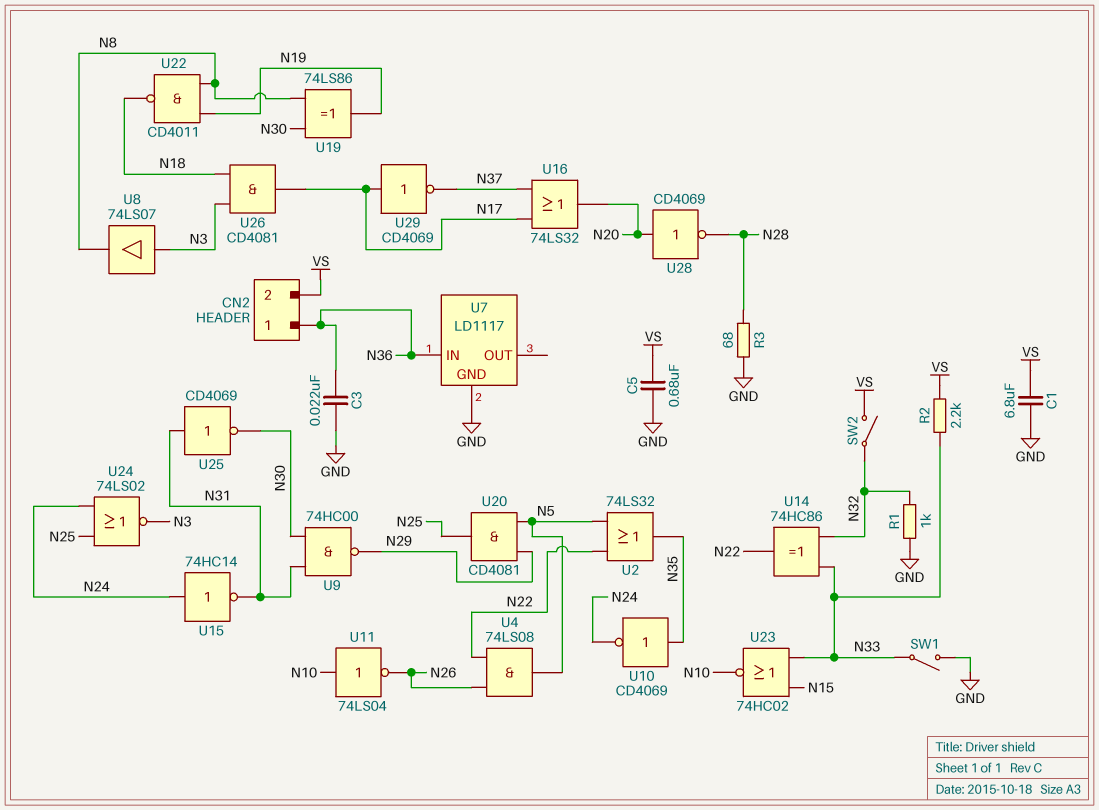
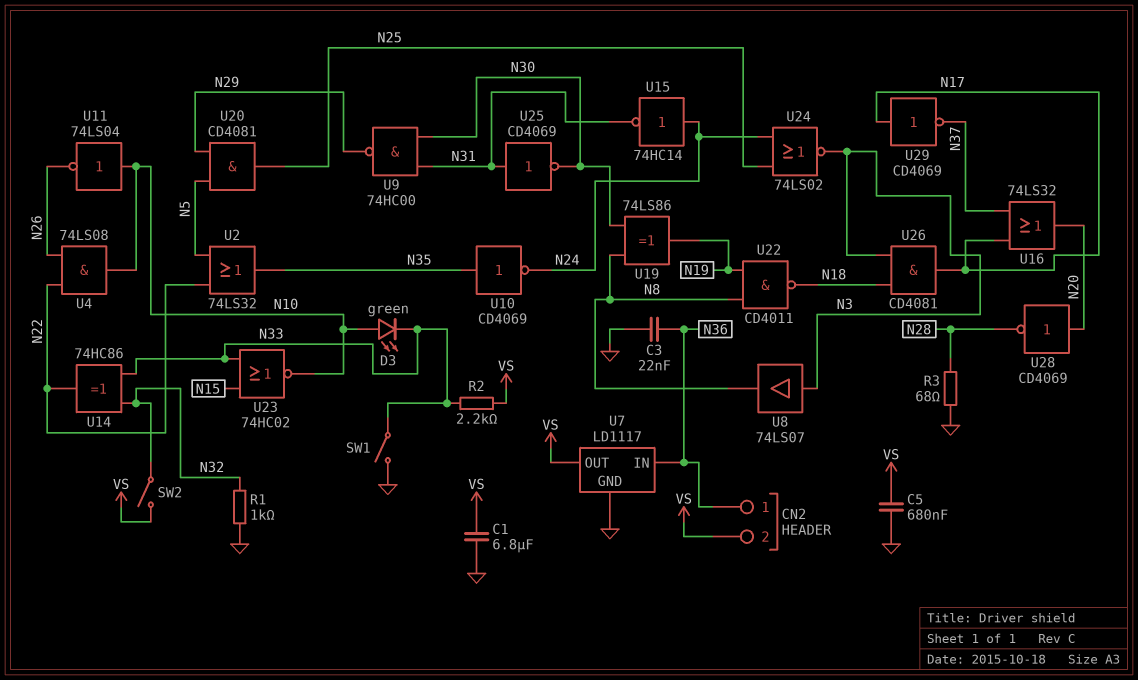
D3: none -> LED green (A N10, K N33)
U4: AND 74LS08 (in N22, in N26, out N5) -> AND 74LS08 (in N22, in N26, out N10)
U7 pin OUT: none -> VS

